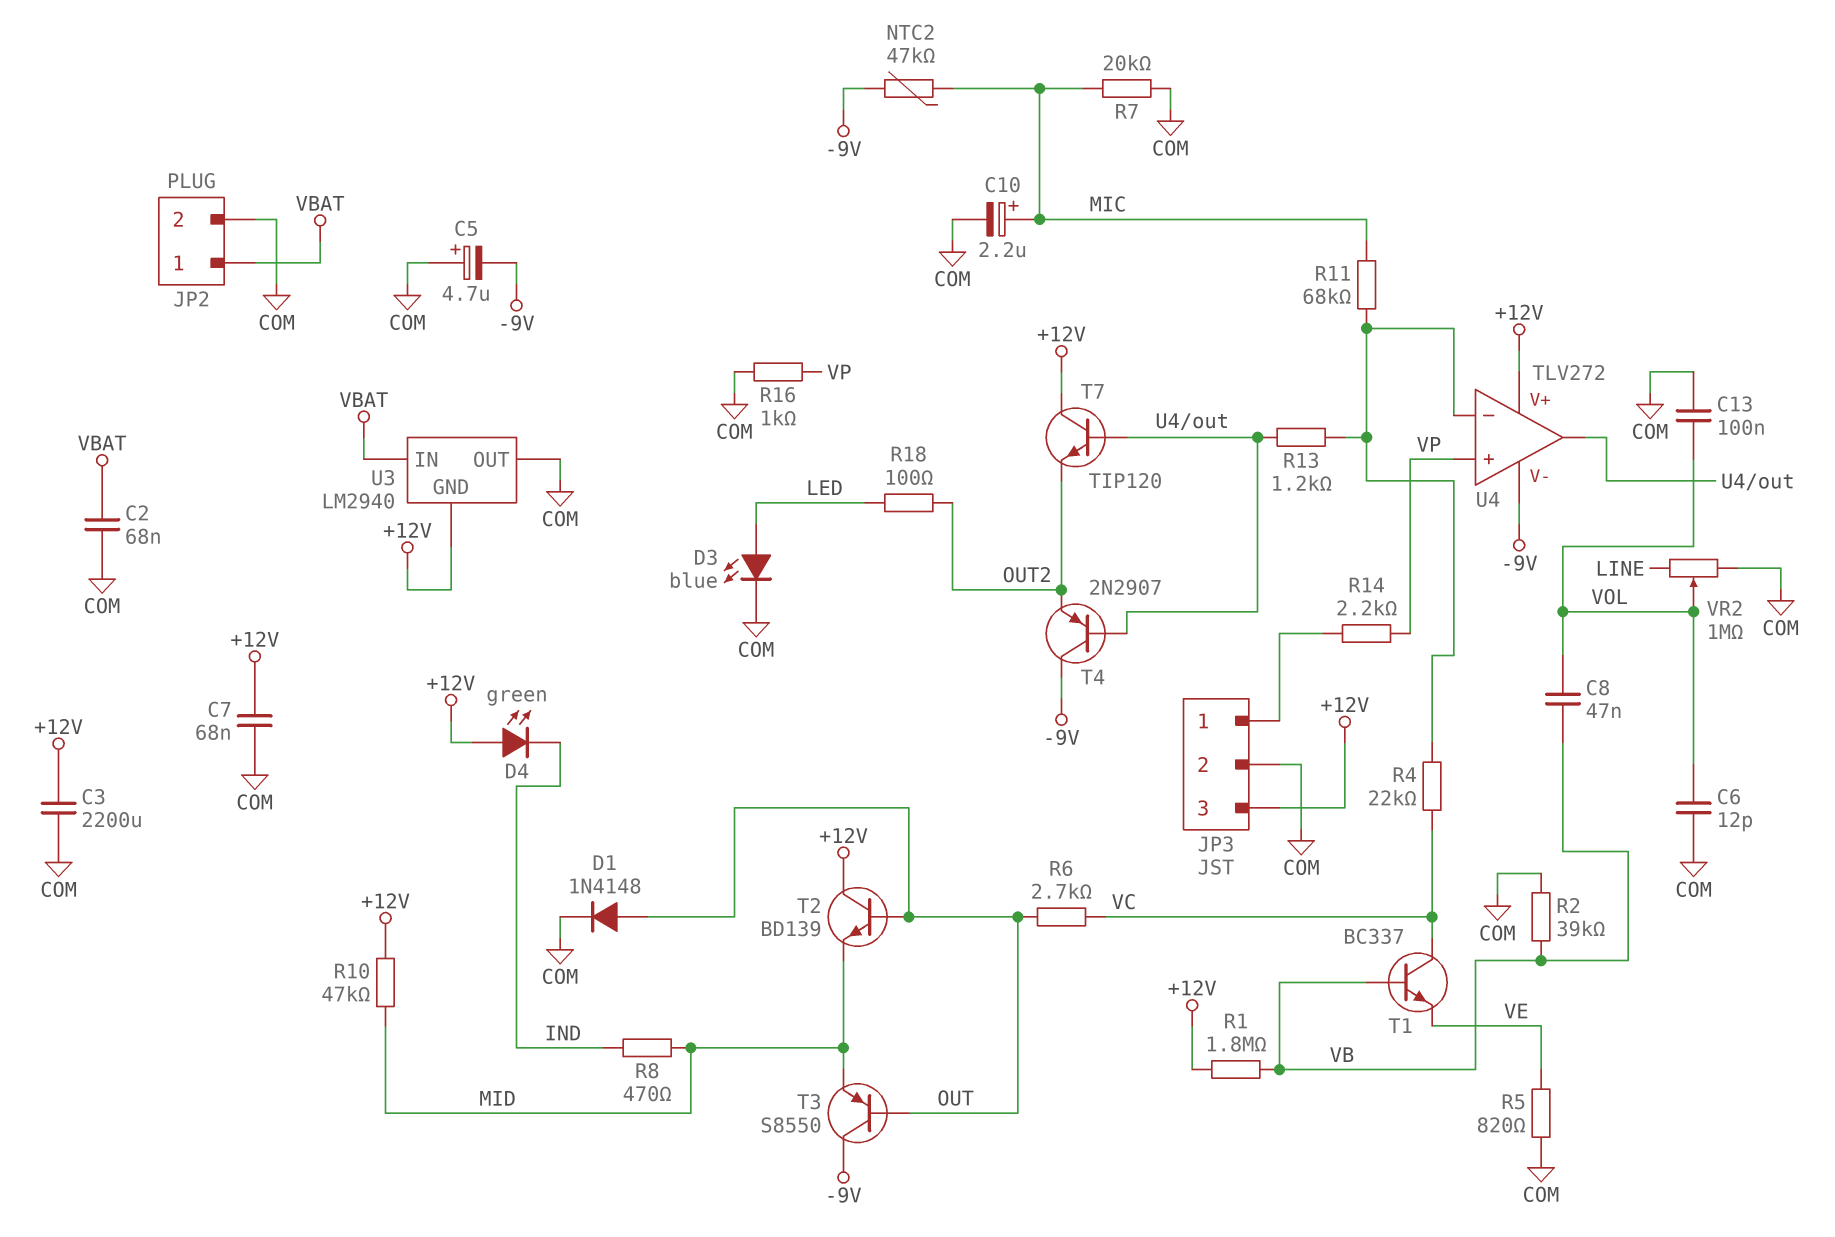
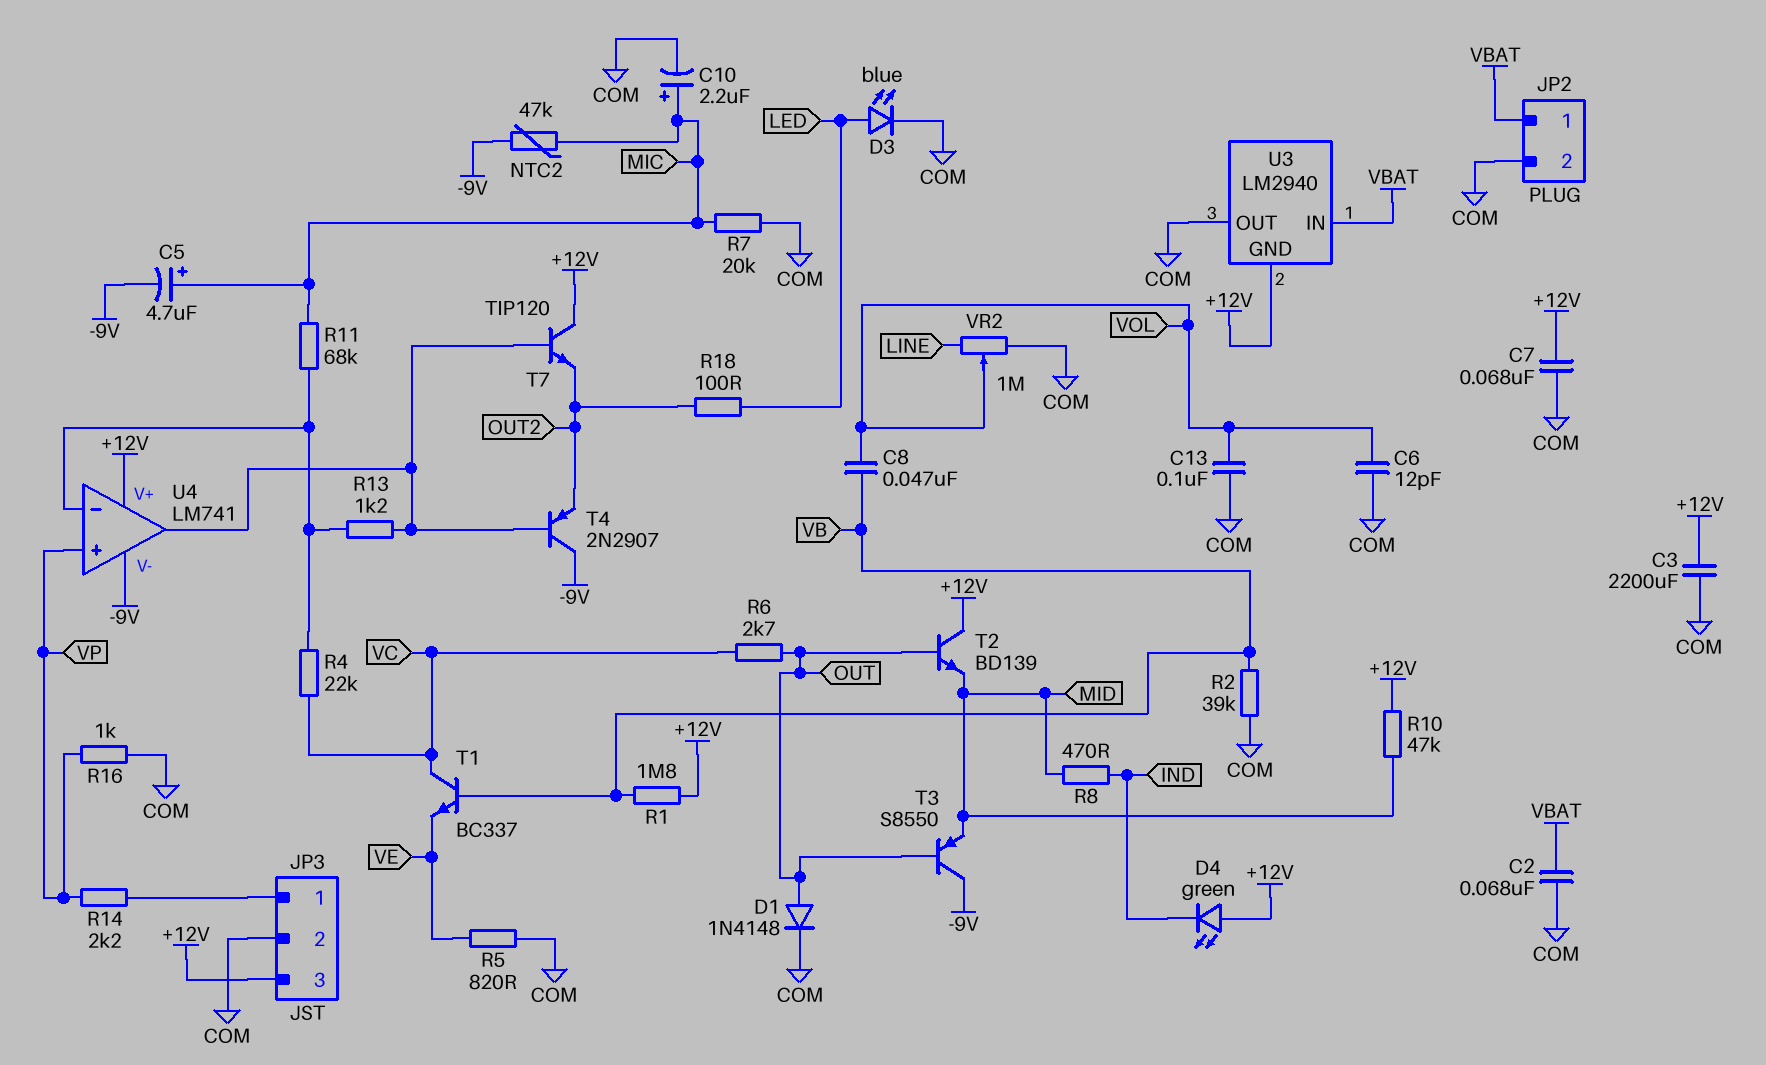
C5: 4.7uF (plus COM, minus -9V) -> 4.7uF (plus MIC, minus -9V)
U4: TLV272 -> LM741

